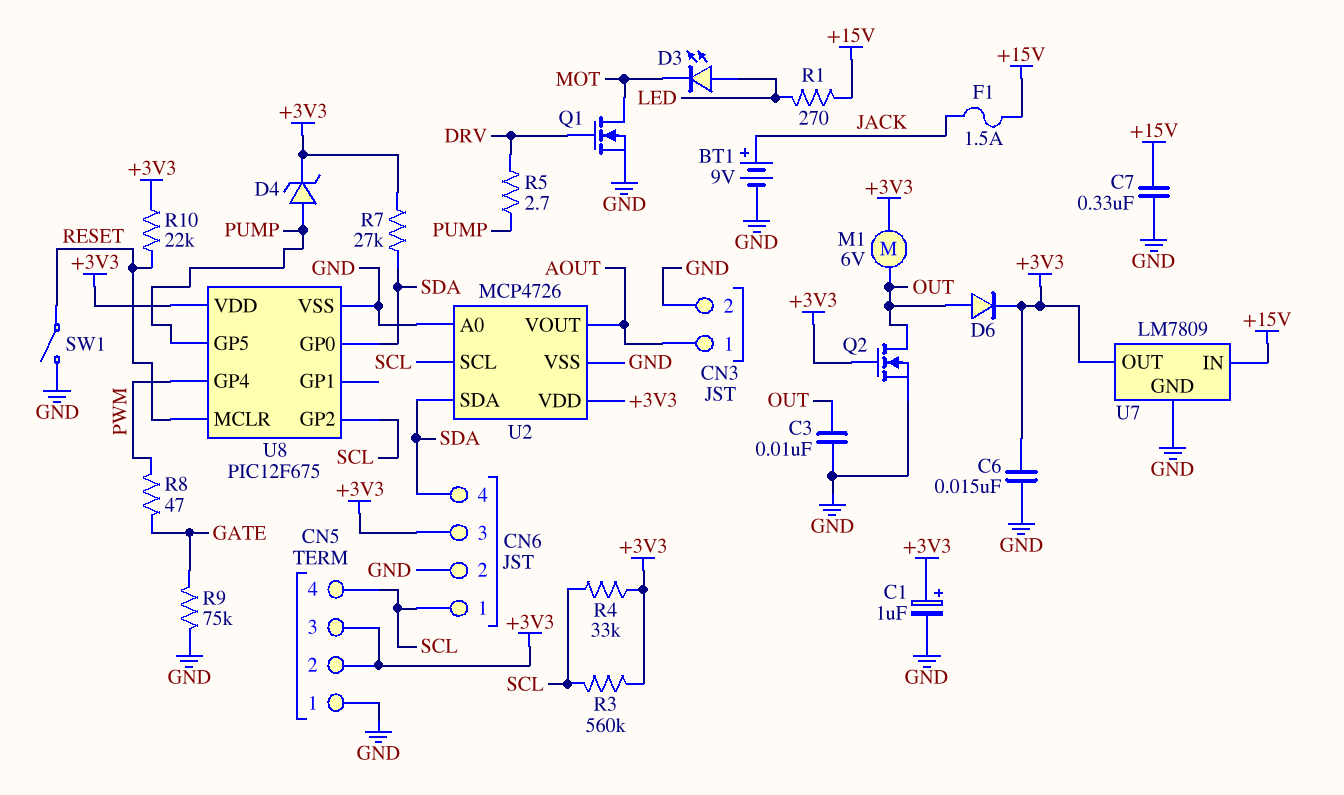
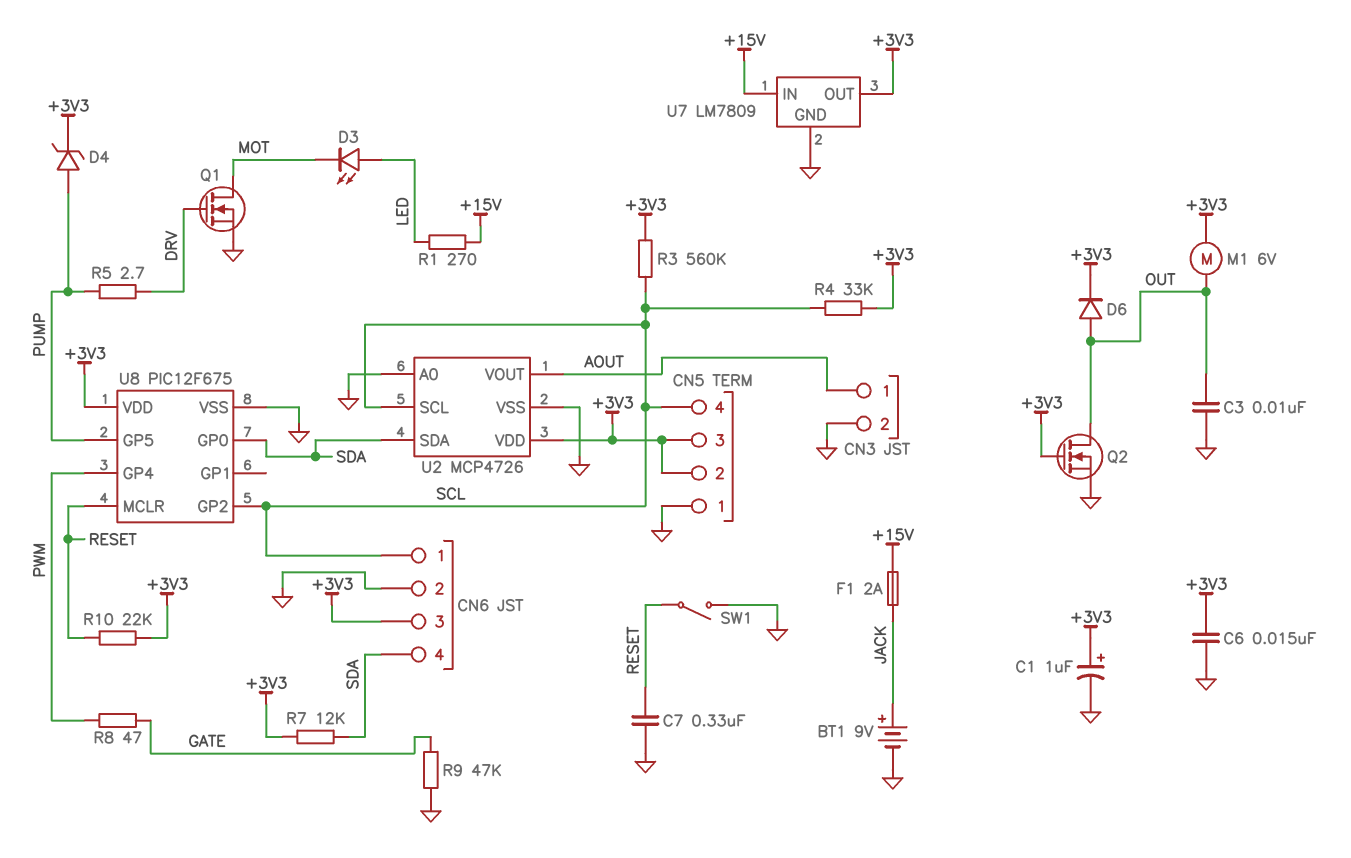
C7: 330nF (+15V, GND) -> 330nF (GND, RESET)
F1: 1.5A (+15V, JACK) -> 2A (+15V, JACK)
R7: 27k (+3V3, SDA) -> 12k (+3V3, SDA)
R9: 75k (GATE, GND) -> 47k (GATE, GND)

